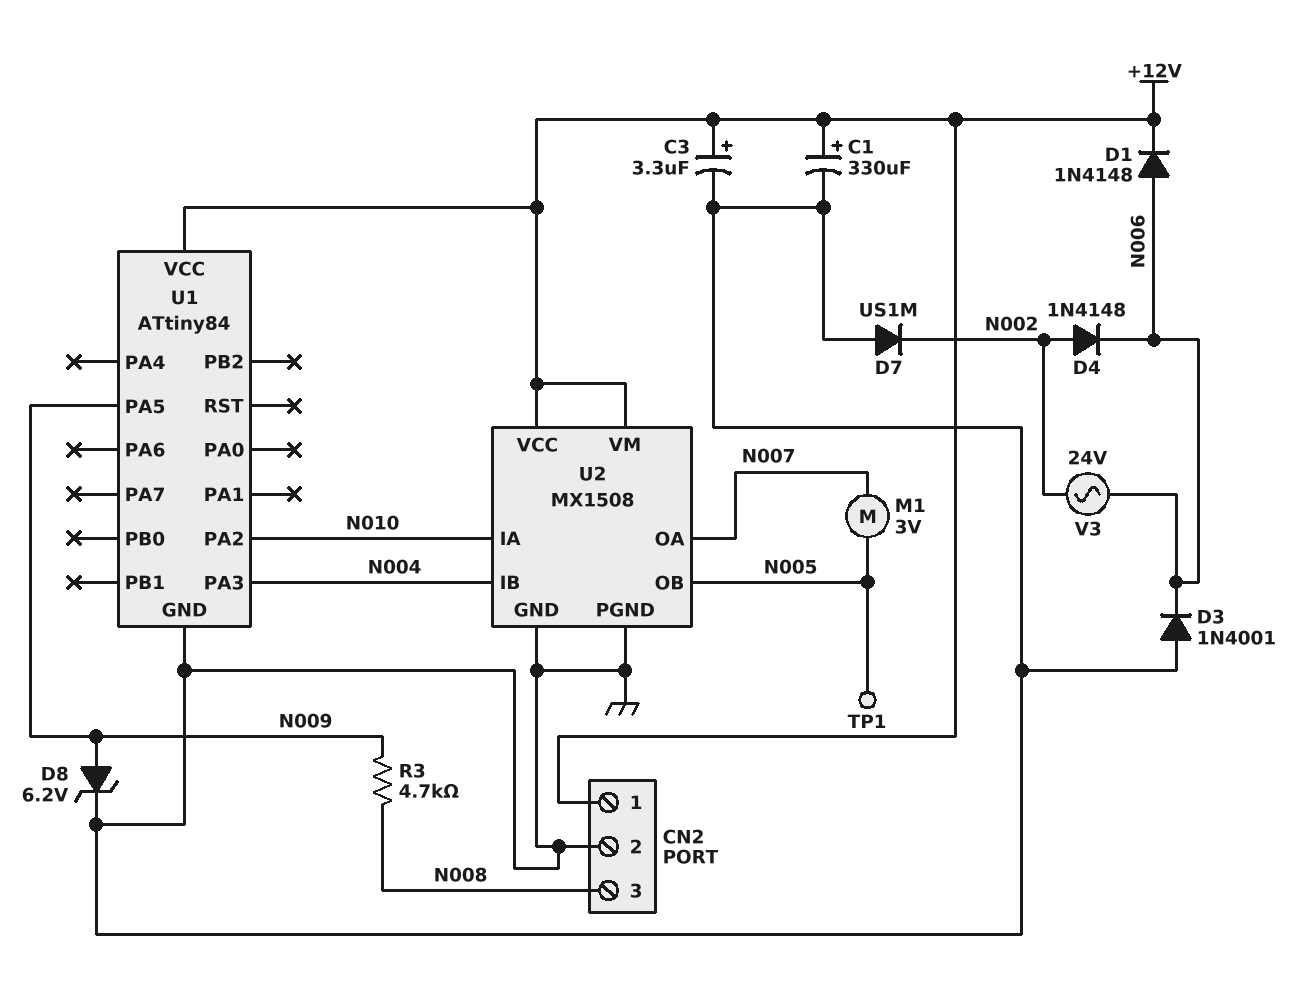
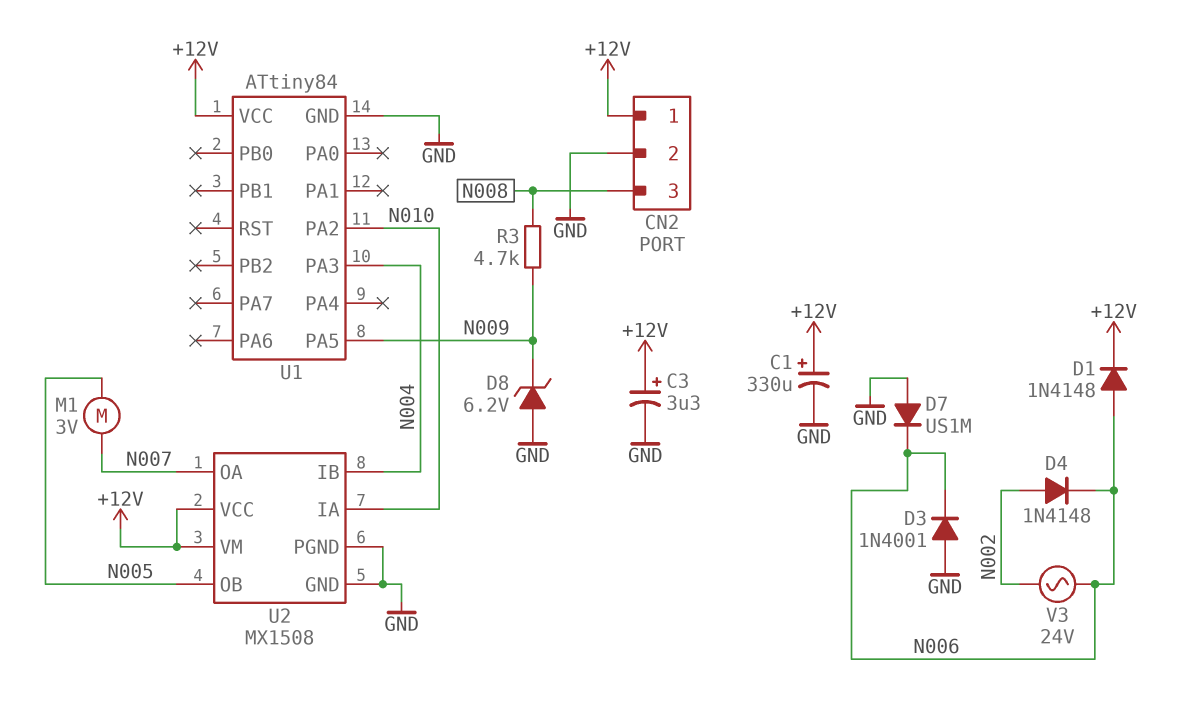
D7: diode US1M (A GND, K N002) -> diode US1M (A GND, K N006)
D8: zener 6.2V (A N009, K GND) -> zener 6.2V (A GND, K N009)
TP1: test point (N005) -> none

